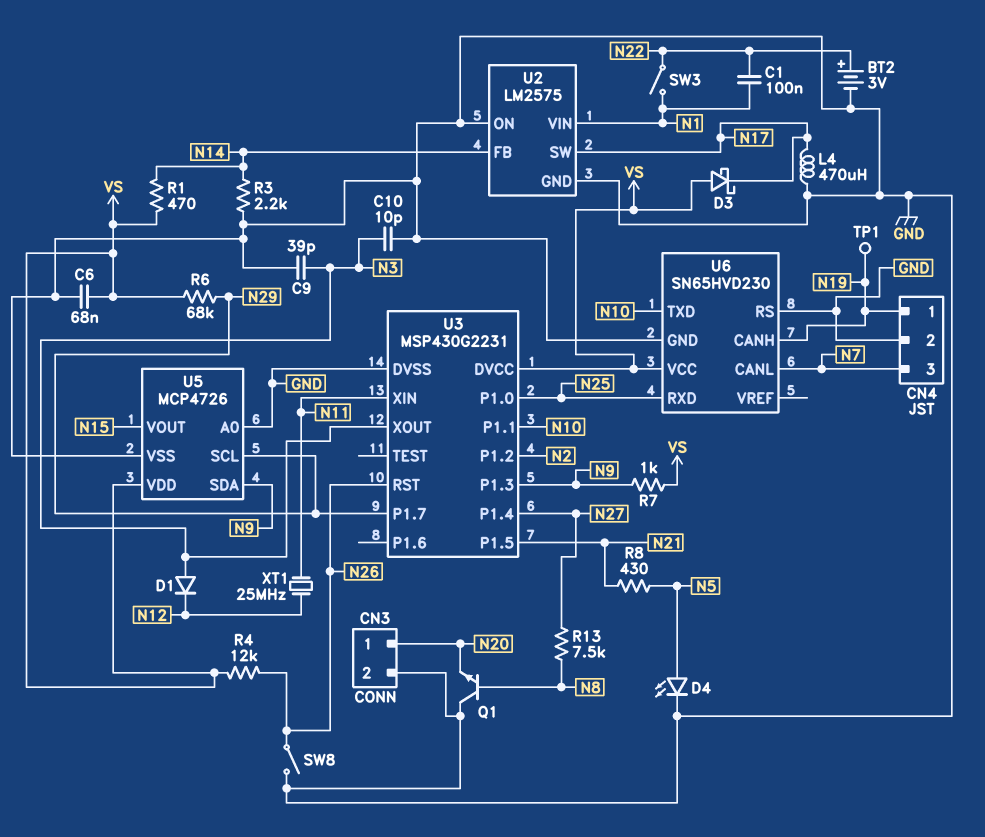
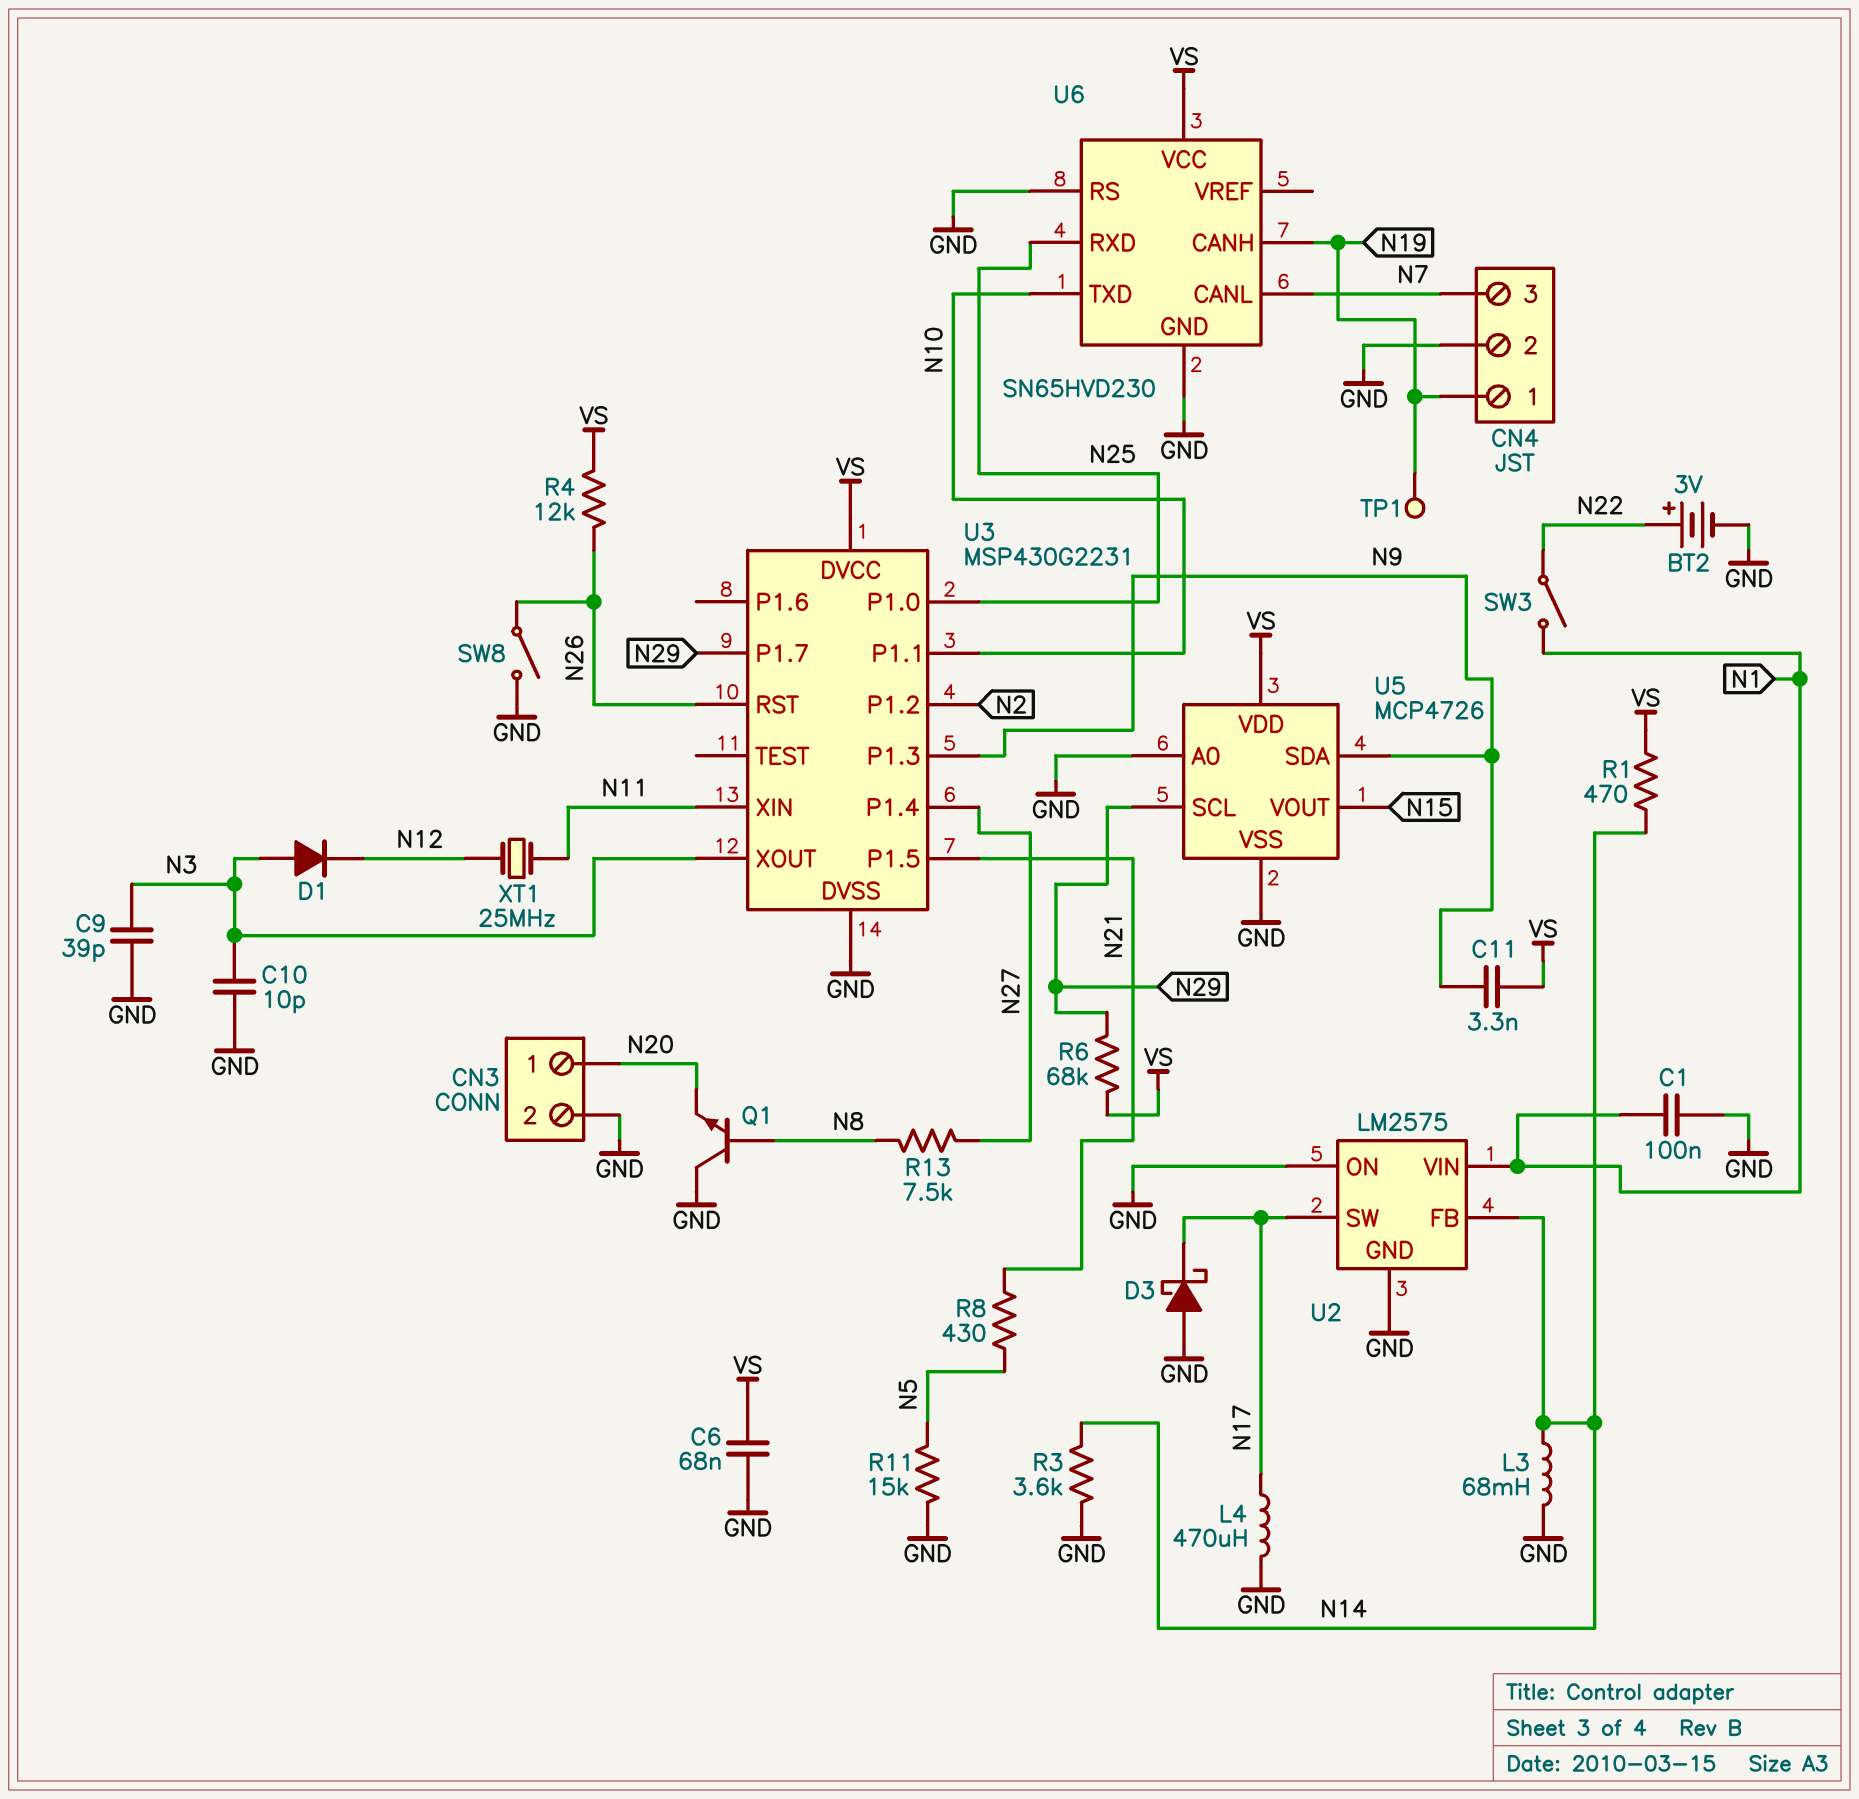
C1: 100nF (N1, N22) -> 100nF (GND, N1)
C11: none -> 3.3nF (N9, VS)
D3: schottky (A VS, K N17) -> schottky (A GND, K N17)
D4: LED (A N5, K GND) -> none
L3: none -> 68mH (GND, N14)
R3: 2.2k (GND, N14) -> 3.6k (GND, N14)
R7: 1k (N9, VS) -> none
R11: none -> 15k (GND, N5)

